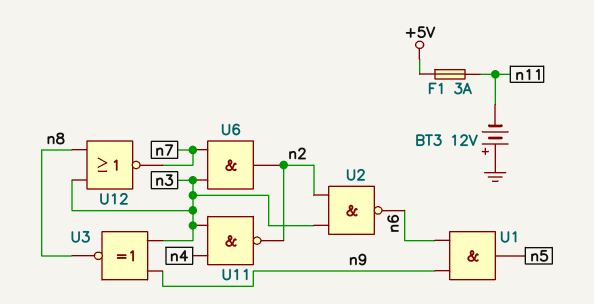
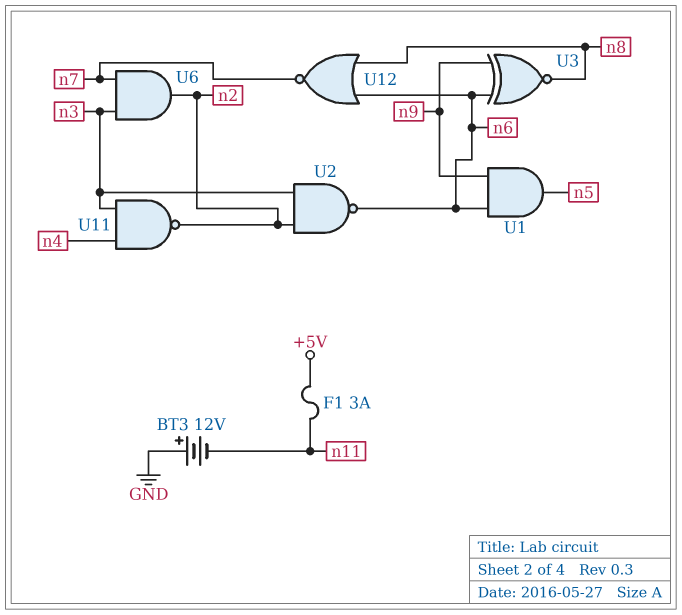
U3: XNOR (in n3, in n9, out n8) -> XNOR (in n6, in n9, out n8)
U12: NOR (in n3, in n8, out n7) -> NOR (in n6, in n8, out n7)

